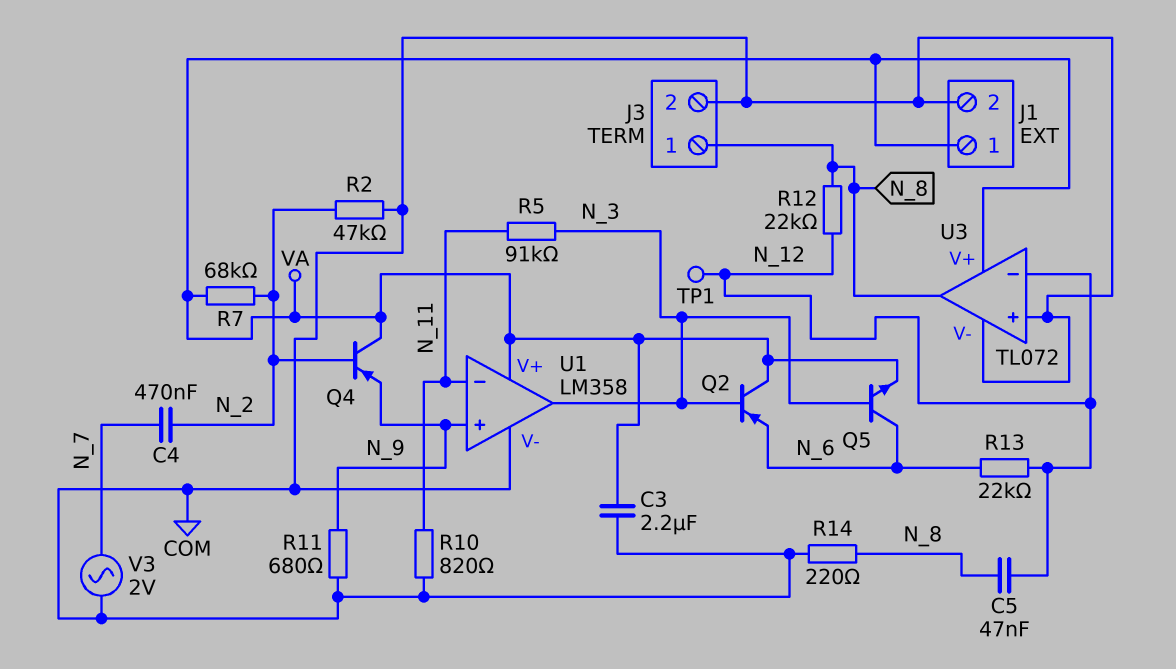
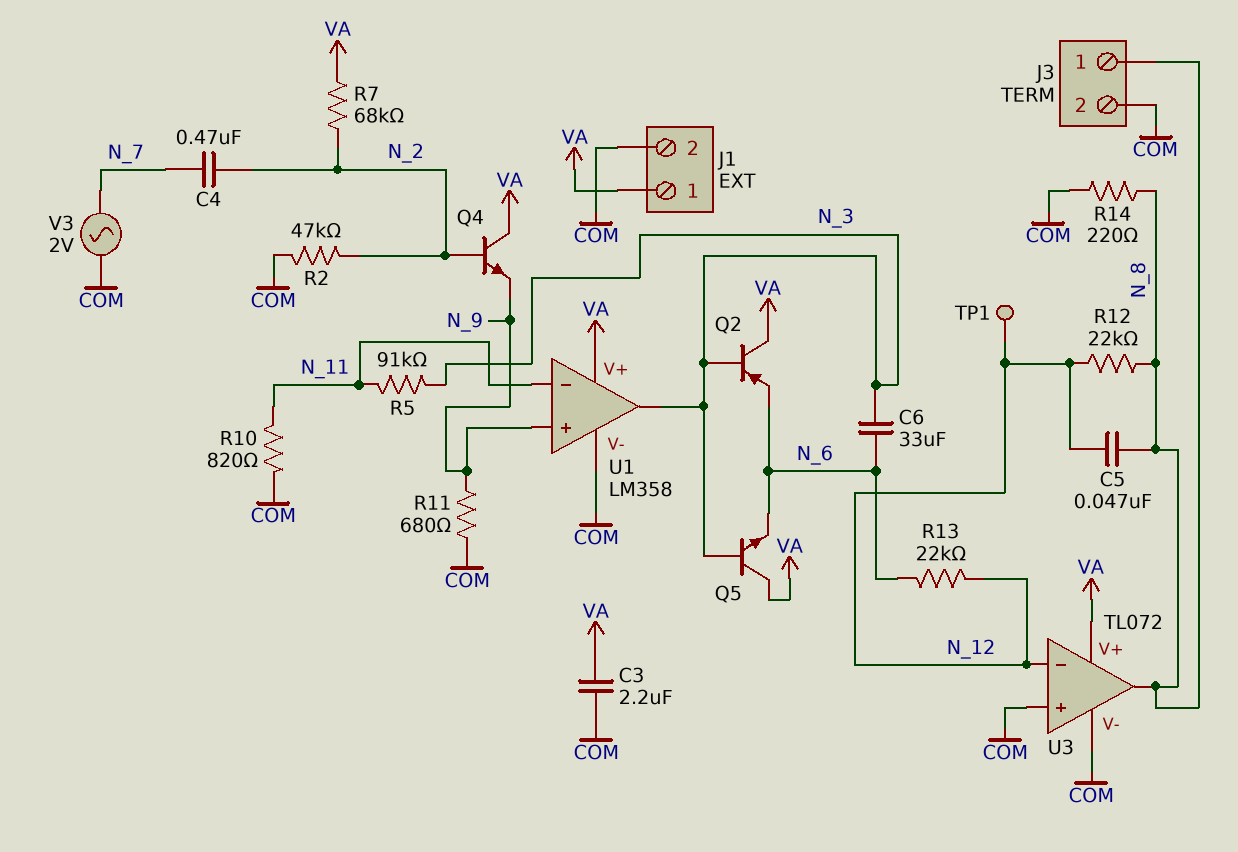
C6: none -> 33uF (N_3, N_6)
Q4: PNP (B N_2, C VA, E N_9) -> NPN (B N_2, C VA, E N_9)
Q5: NPN (B N_3, C N_6, E VA) -> NPN (B N_3, C VA, E N_6)

